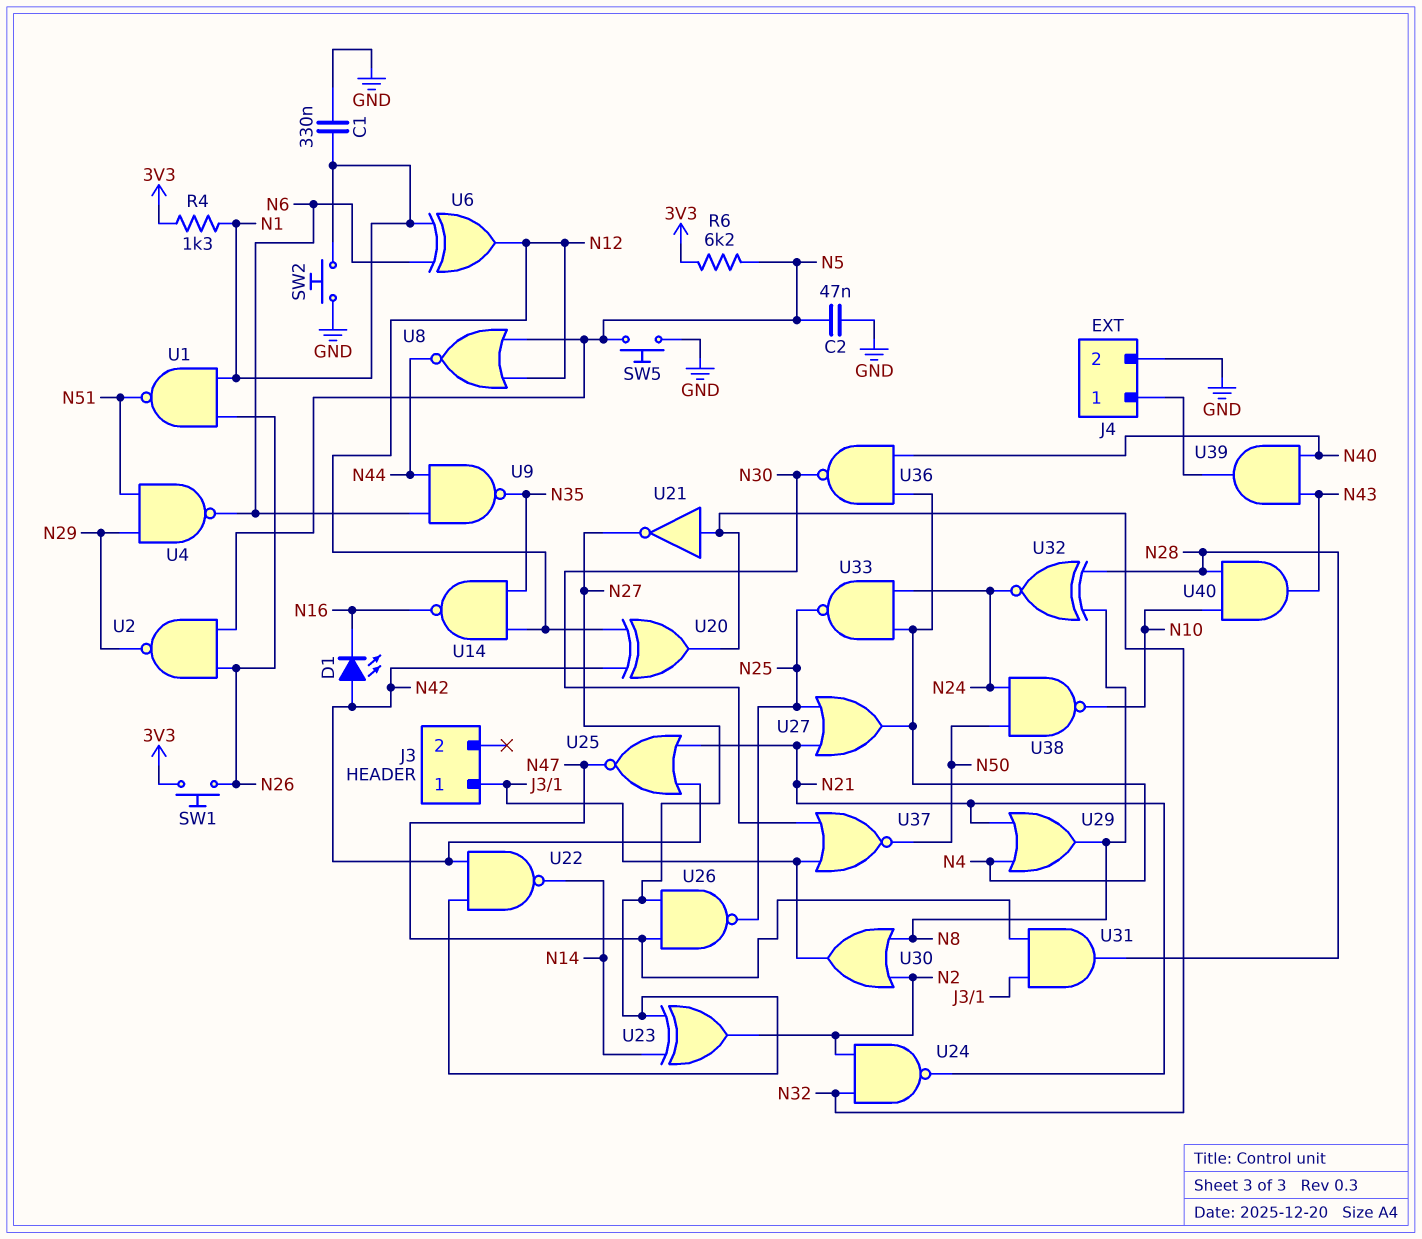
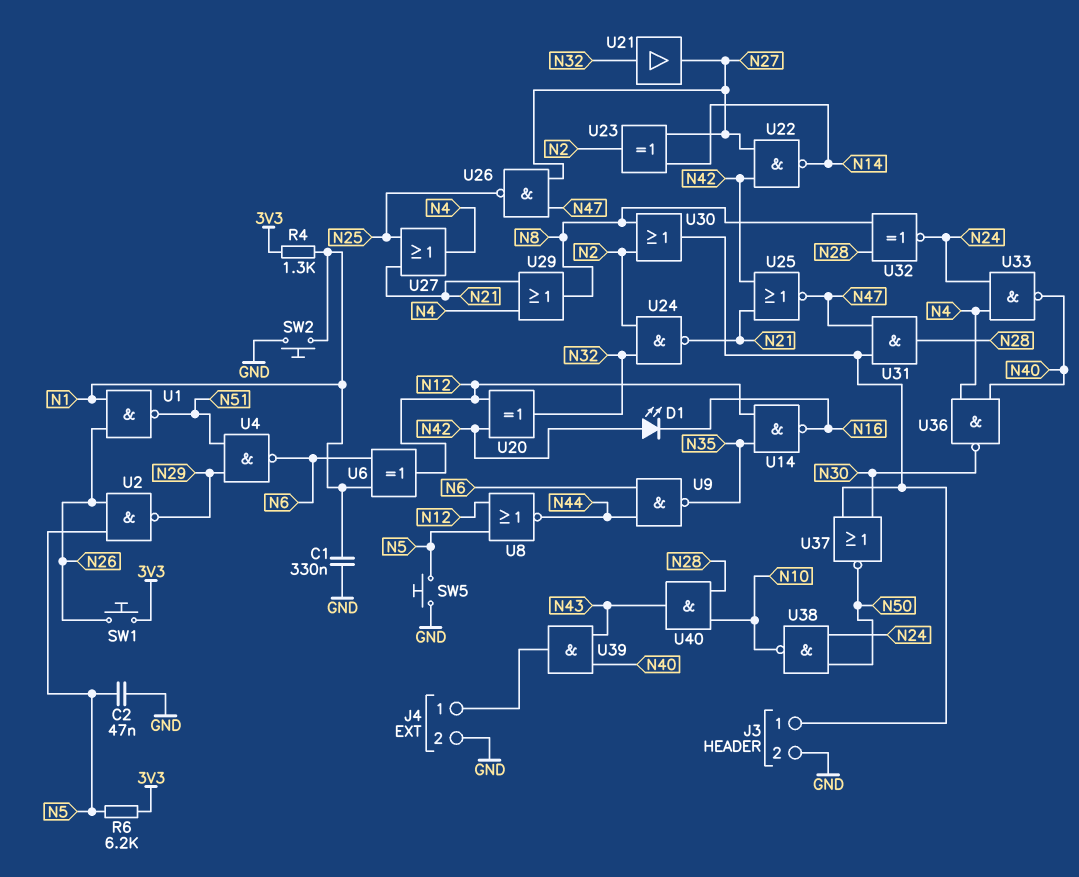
J3 pin 2: none -> GND
U21: NOT (in N32, out N27) -> buffer (in N32, out N27)
U33: NAND (in N4, in N24, out N25) -> NAND (in N4, in N24, out N40)

